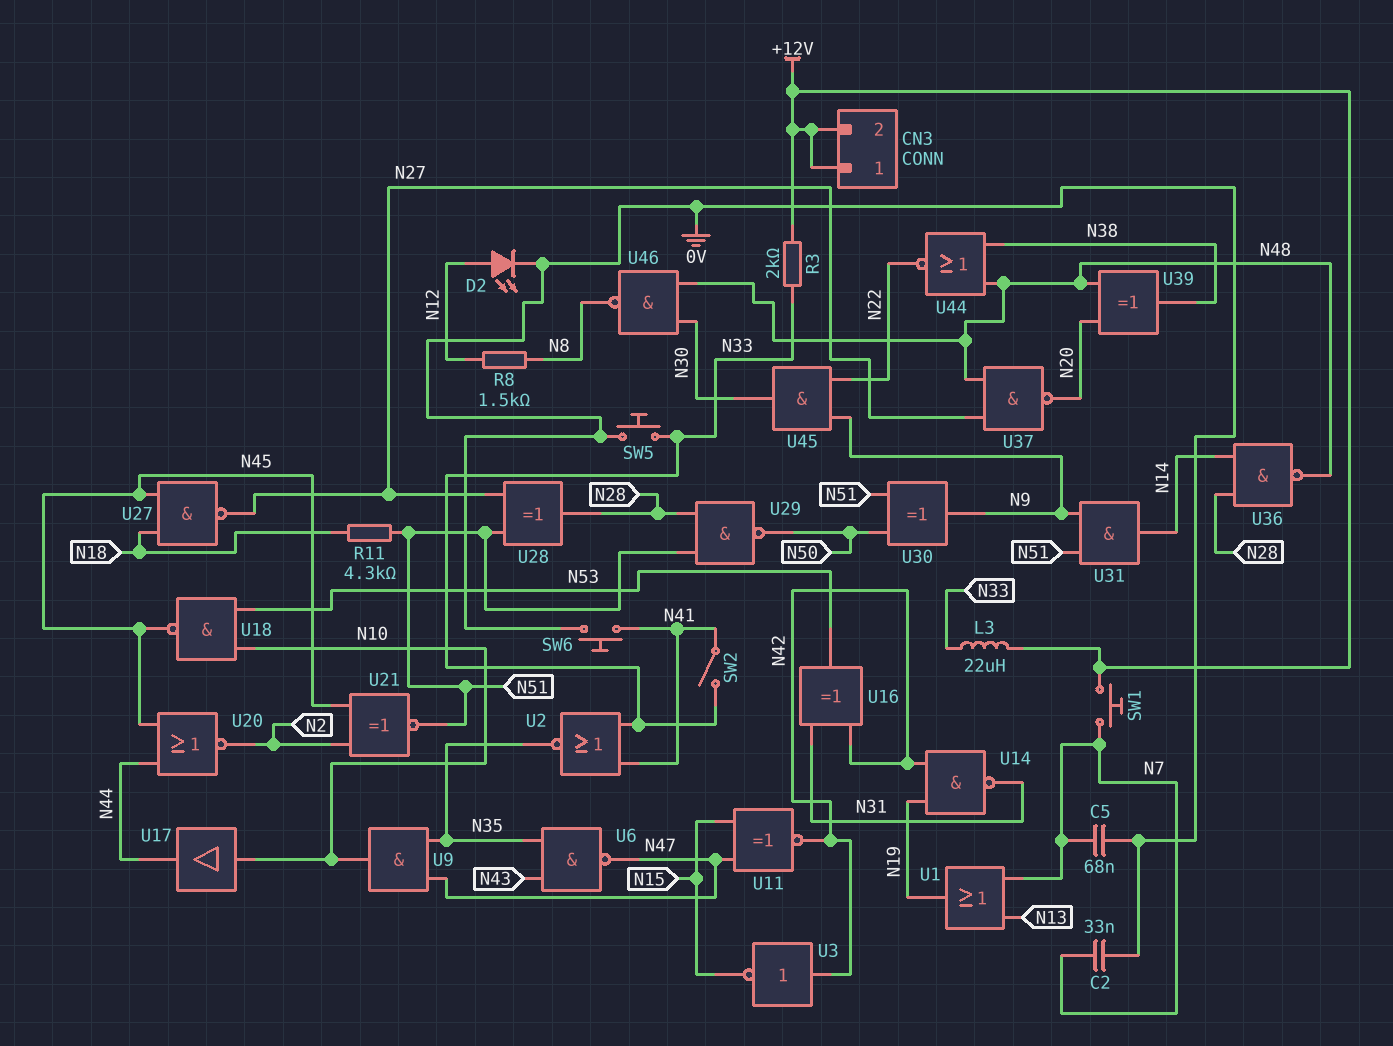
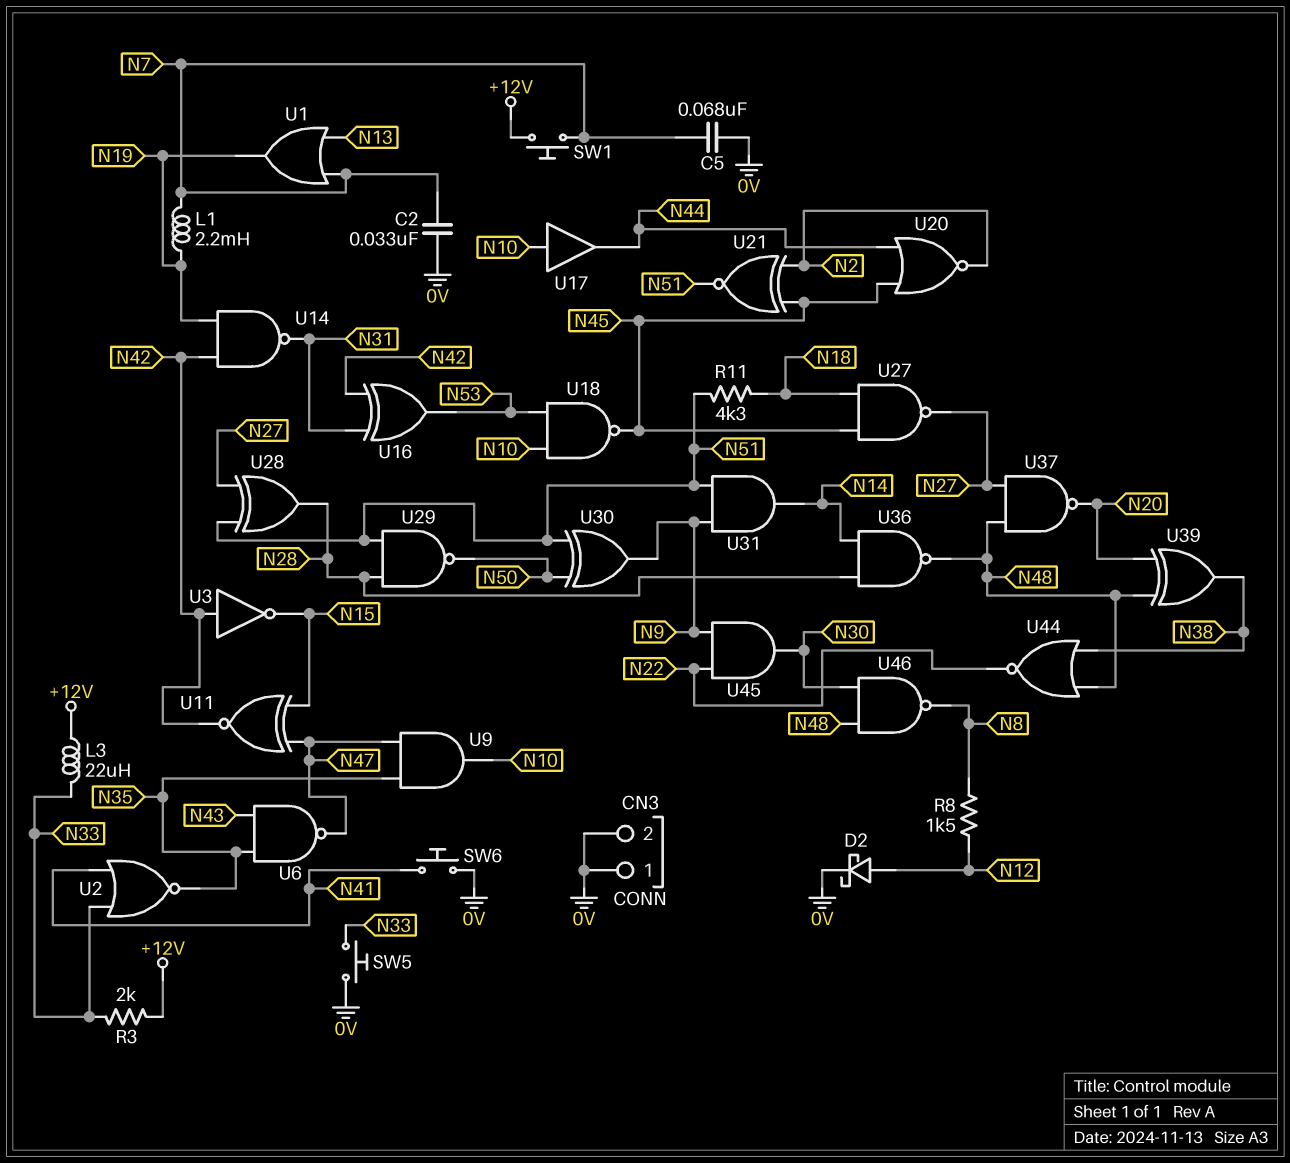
CN3 pin 1: +12V -> 0V
CN3 pin 2: +12V -> 0V
D2: LED (A N12, K 0V) -> schottky (A N12, K 0V)
L1: none -> 2.2mH (N7, N19)
SW2: switch (N33, N41) -> none

